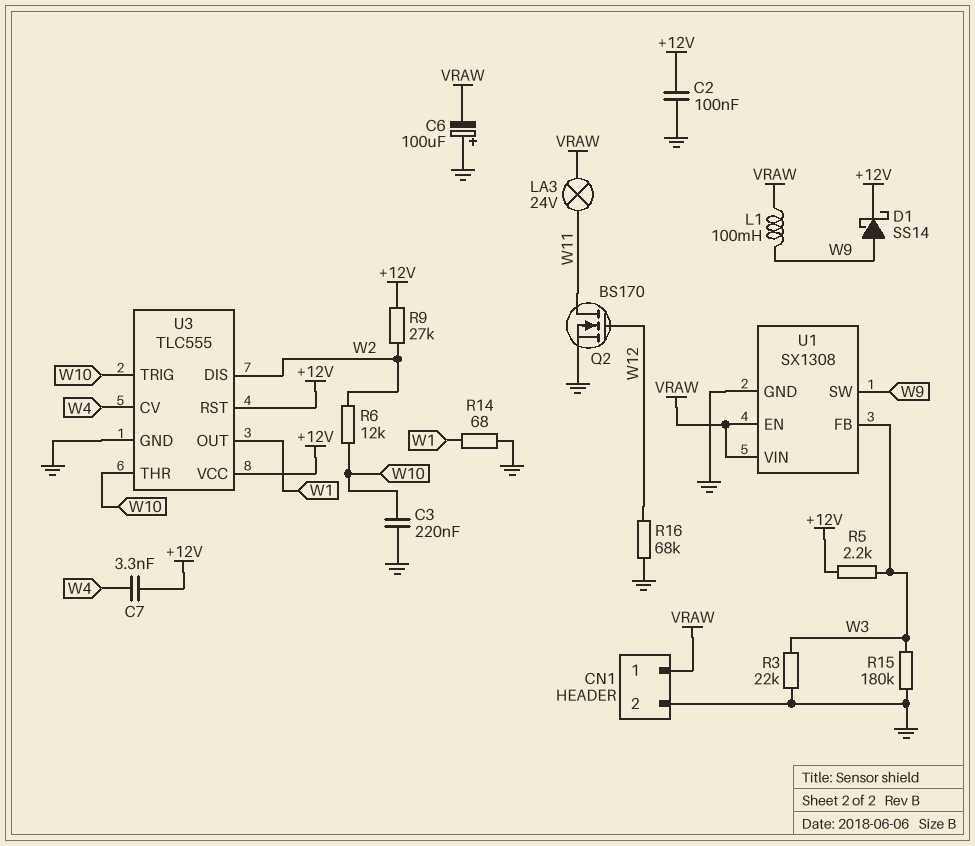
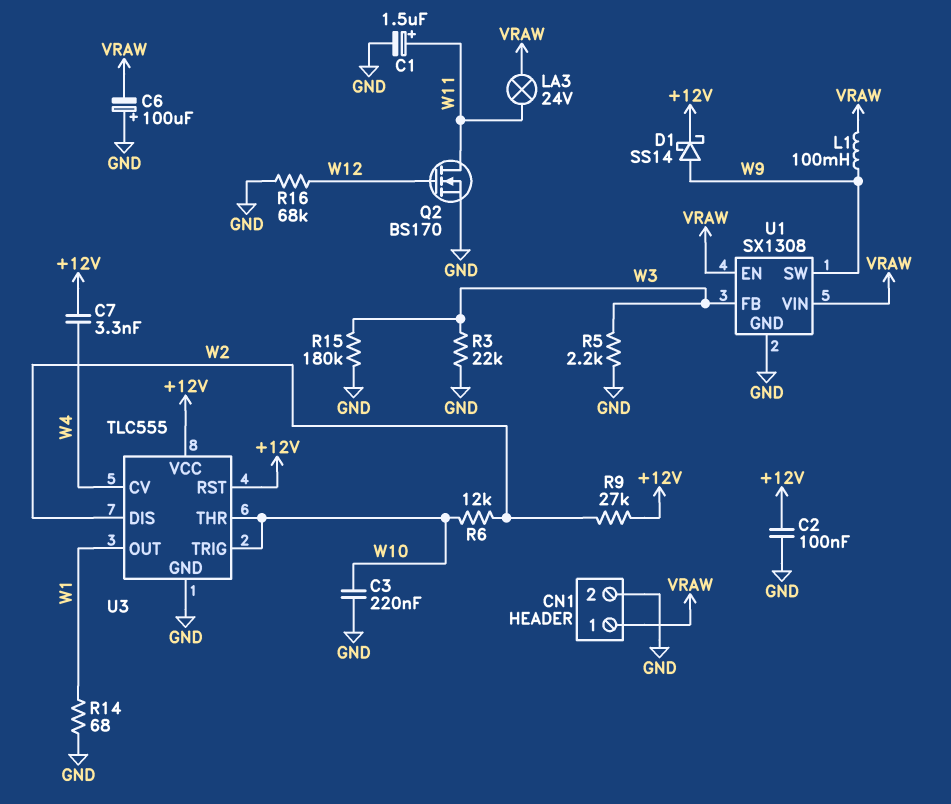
C1: none -> 1.5uF (plus W11, minus GND)
R5: 2.2k (+12V, W3) -> 2.2k (GND, W3)

